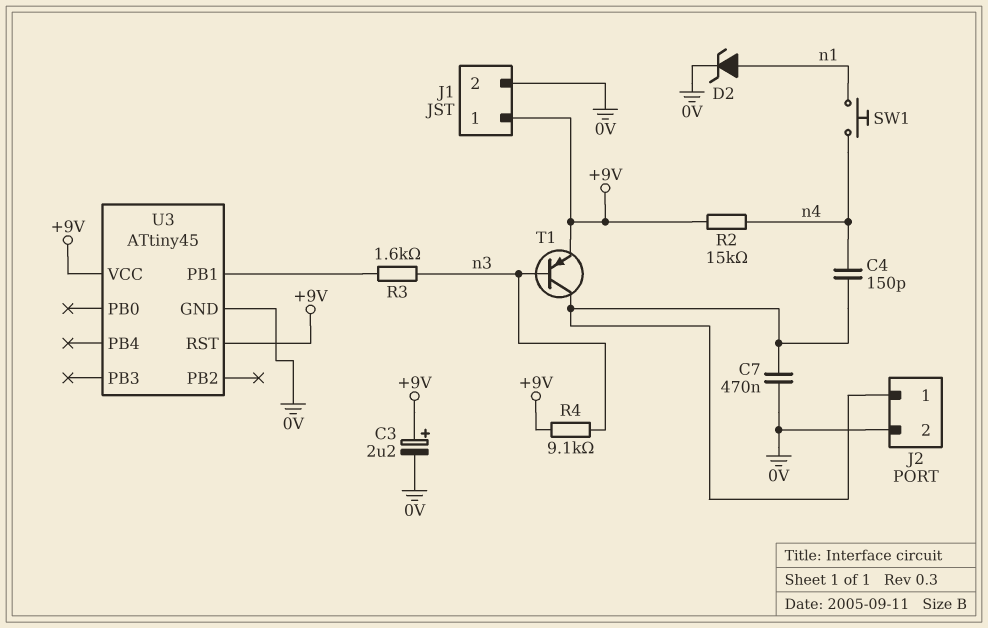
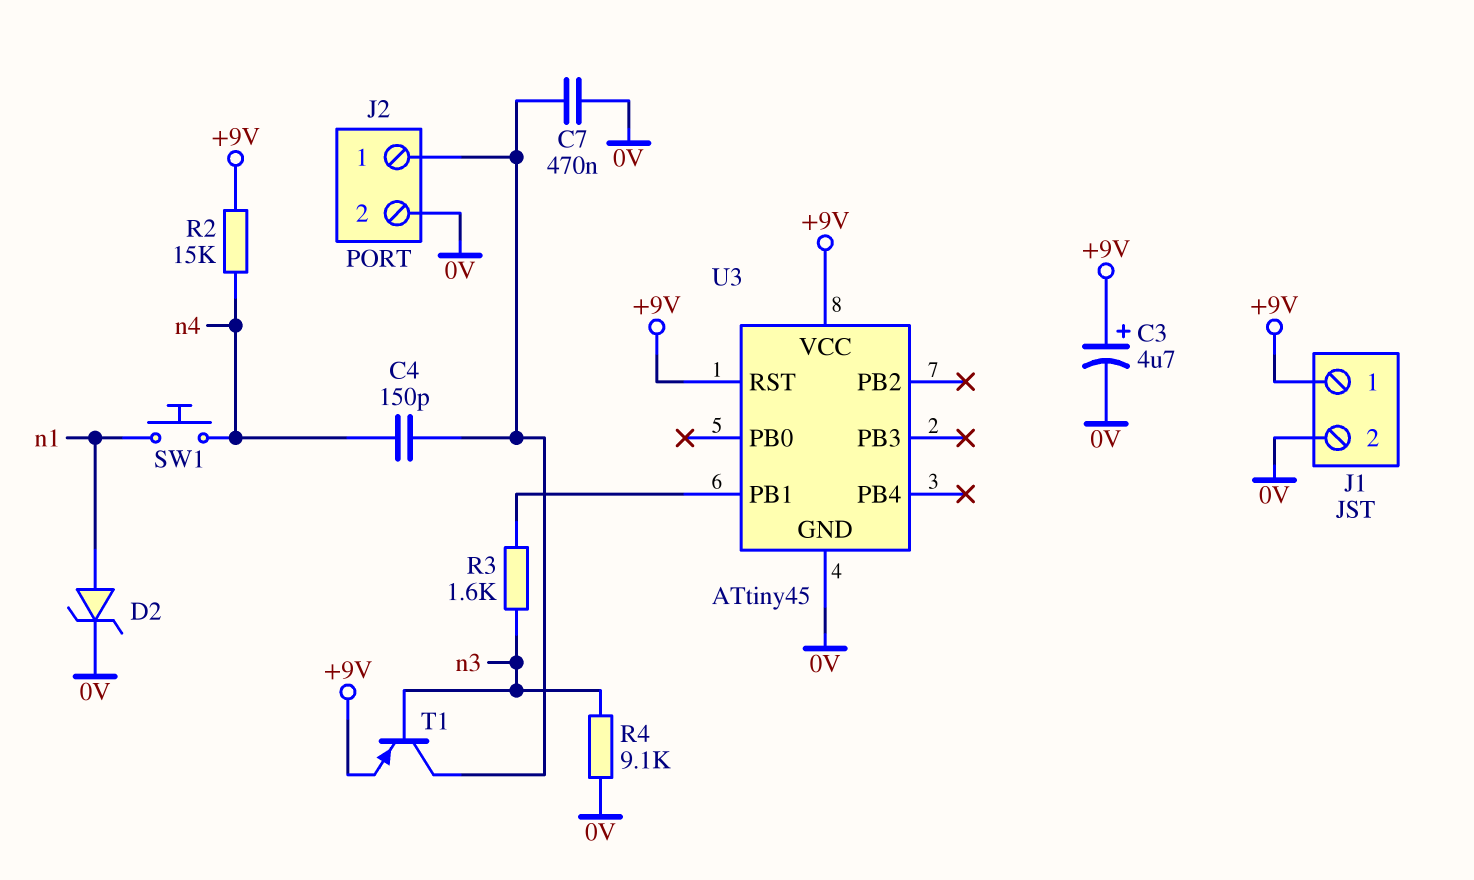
C3: 2.2uF (plus +9V, minus 0V) -> 4.7uF (plus +9V, minus 0V)
R4: 9.1k (+9V, n3) -> 9.1k (0V, n3)

